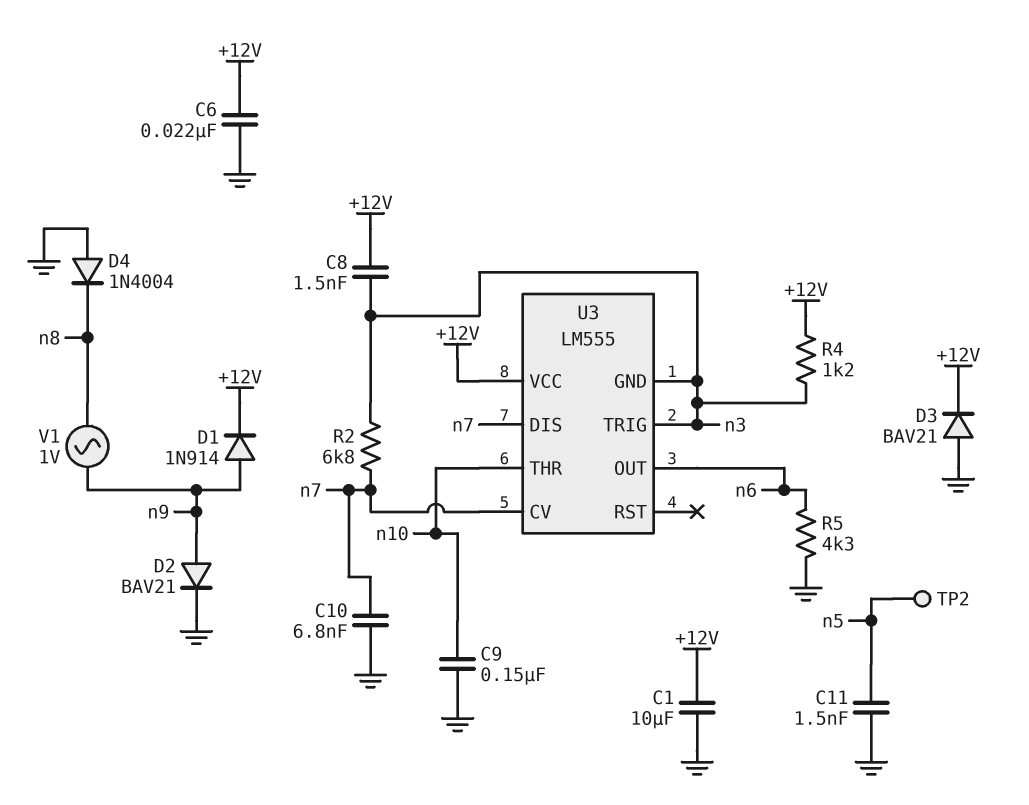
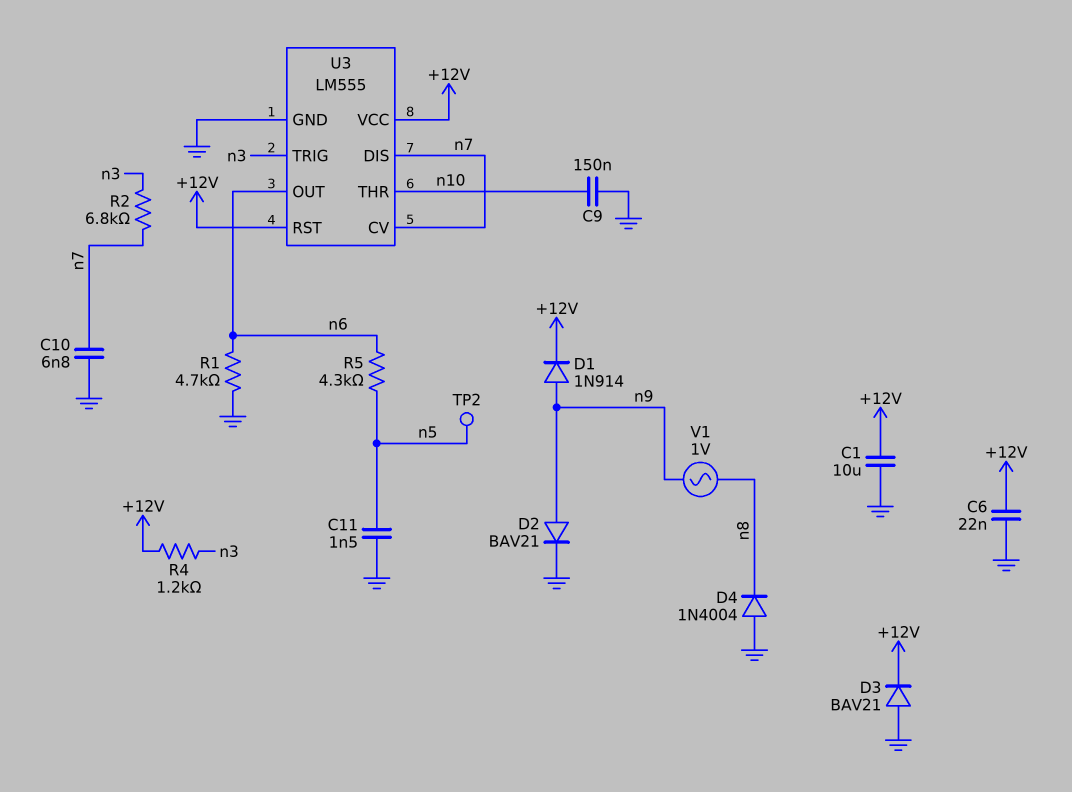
C8: 1.5nF (+12V, n3) -> none
R1: none -> 4.7k (GND, n6)
R5: 4.3k (GND, n6) -> 4.3k (n5, n6)
U3 pin GND: n3 -> GND
U3 pin RST: none -> +12V

